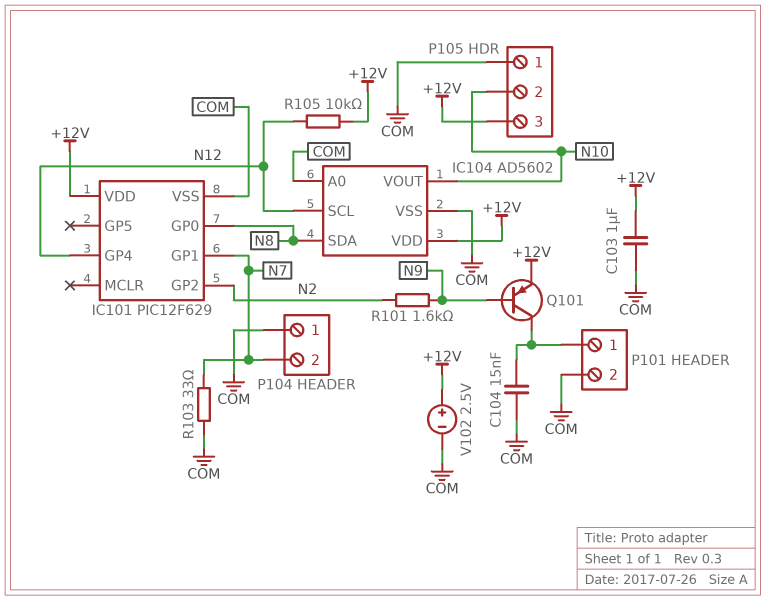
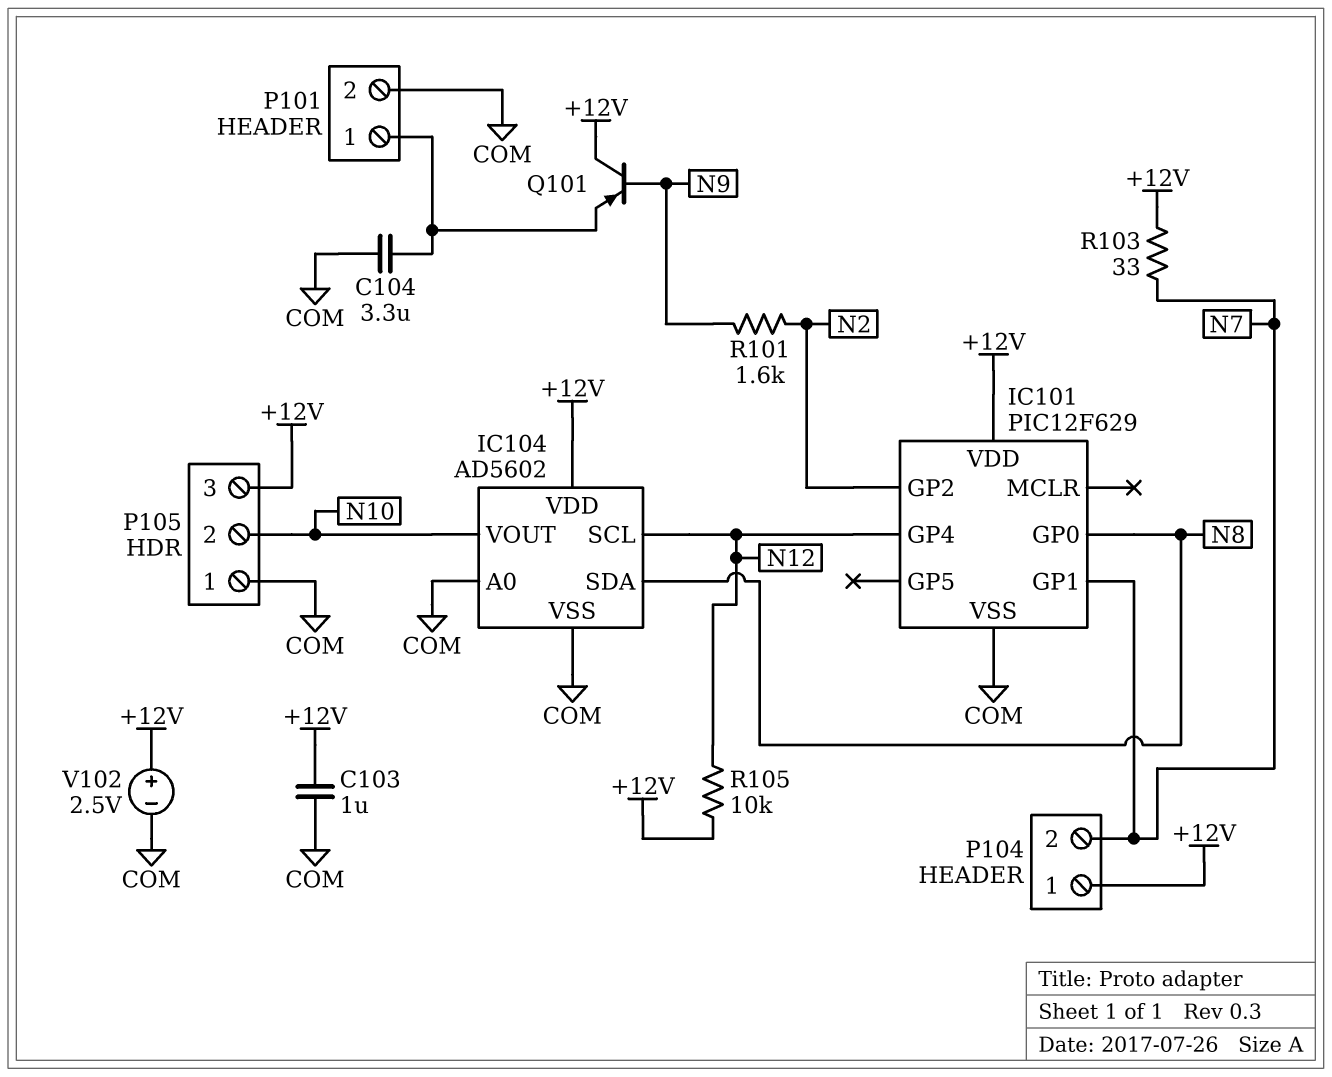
C104: 15nF (COM, P101/1) -> 3.3uF (COM, P101/1)
P104 pin 1: COM -> +12V
Q101: PNP (B N9, C P101/1, E +12V) -> PNP (B N9, C +12V, E P101/1)
R103: 33 (COM, N7) -> 33 (+12V, N7)

